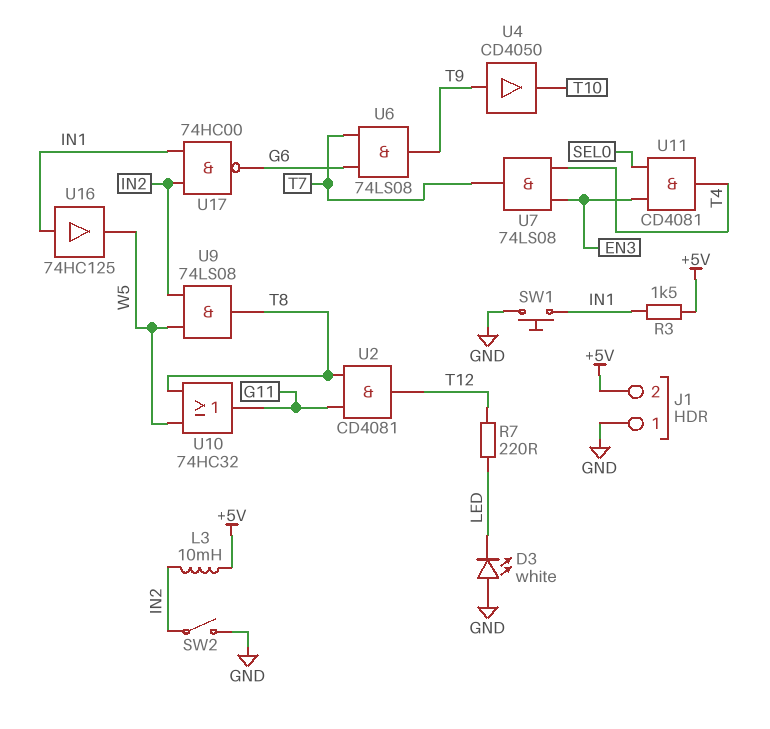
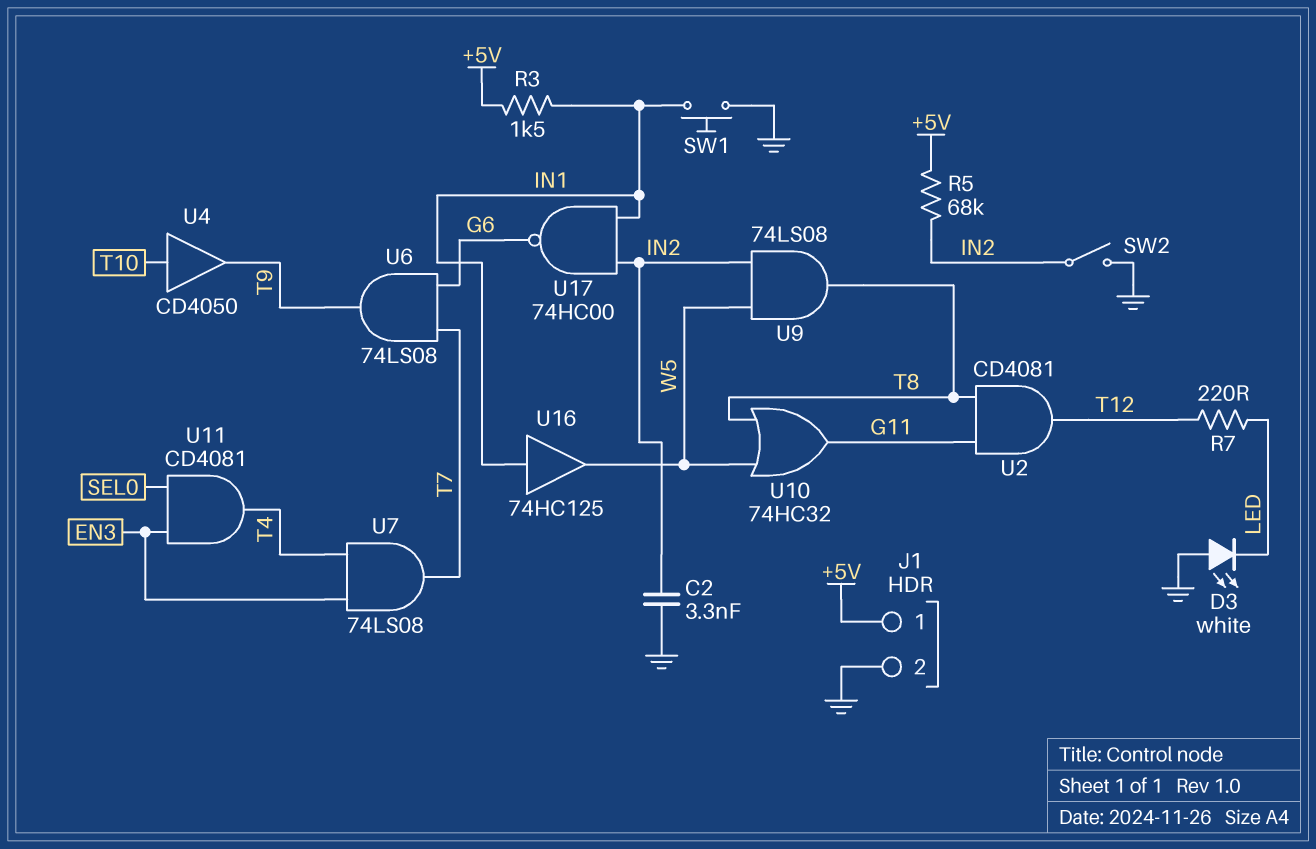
C2: none -> 3.3nF (GND, IN2)
J1 pin 1: GND -> +5V
J1 pin 2: +5V -> GND
L3: 10mH (+5V, IN2) -> none
R5: none -> 68k (+5V, IN2)
U4: buffer CD4050 (in T9, out T10) -> buffer CD4050 (in T10, out T9)

